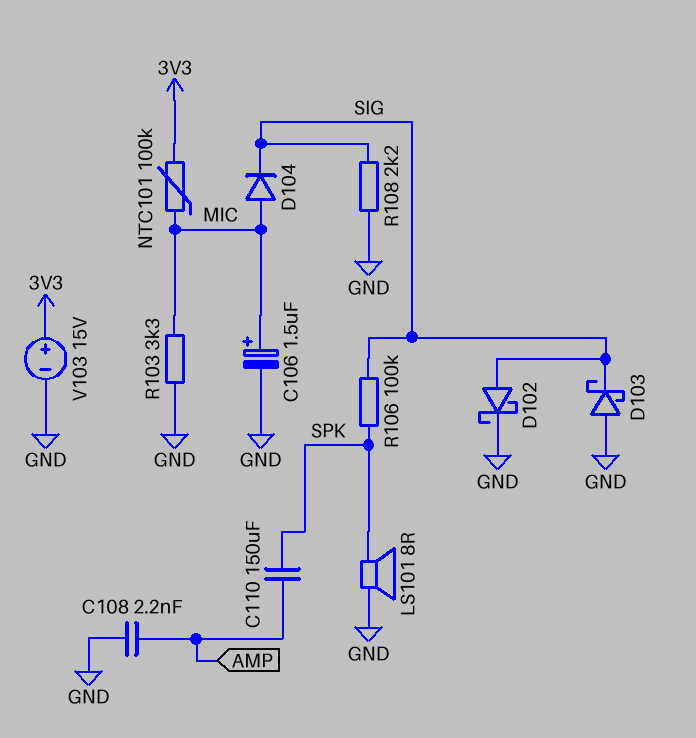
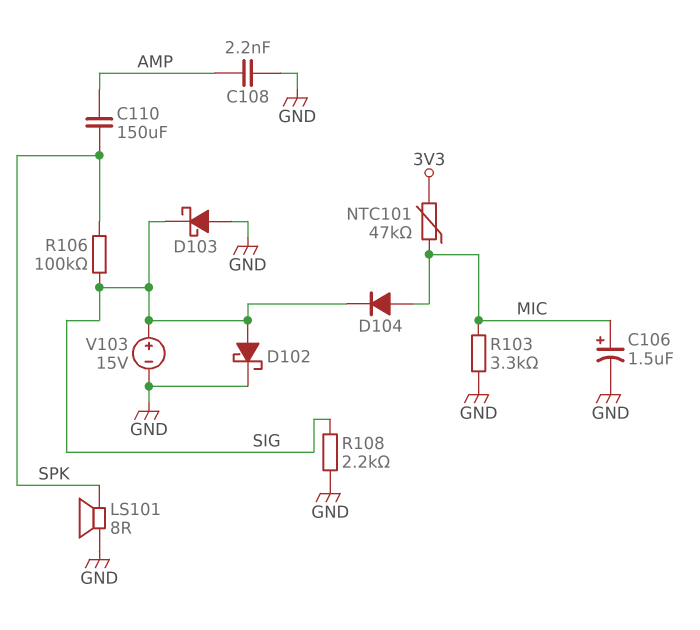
NTC101: 100k (3V3, MIC) -> 47k (3V3, MIC)
V103: 15V (plus 3V3, minus GND) -> 15V (plus SIG, minus GND)

